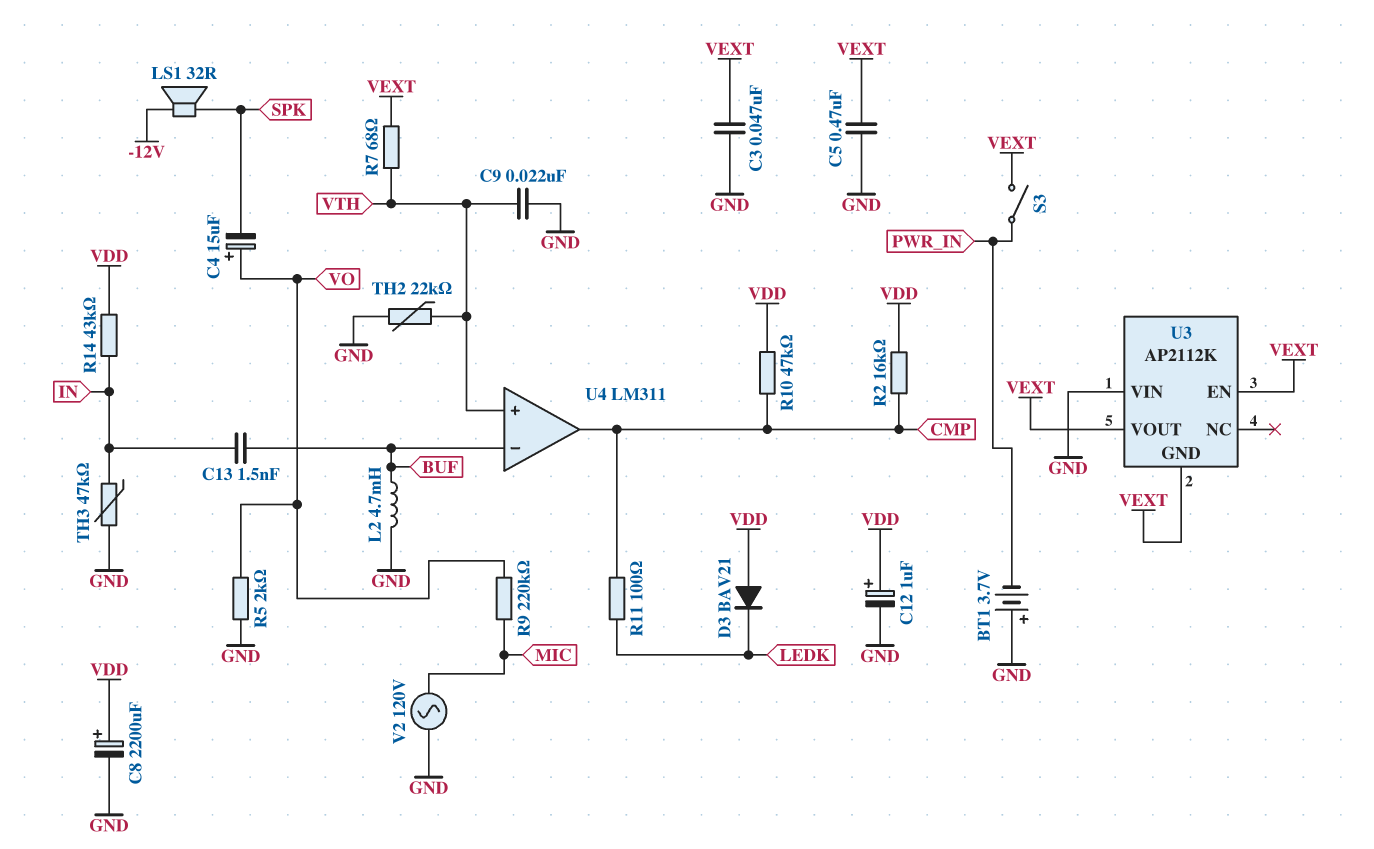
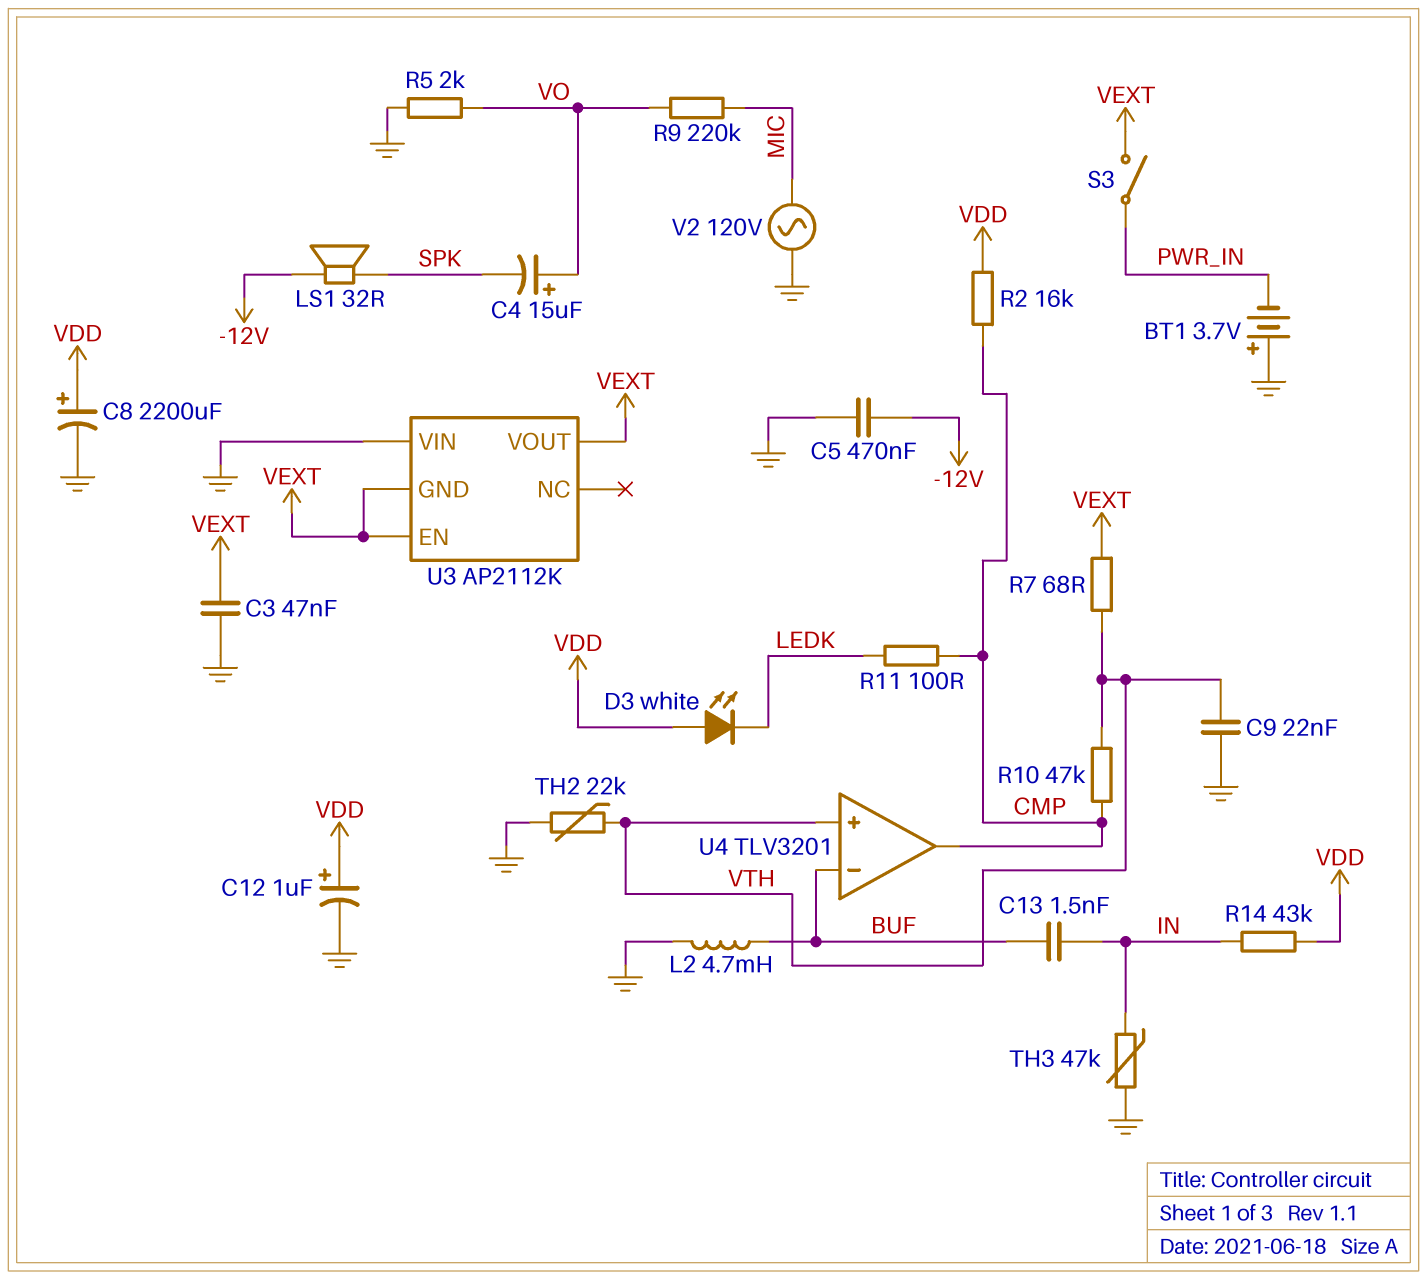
C5: 470nF (GND, VEXT) -> 470nF (-12V, GND)
D3: diode BAV21 (A VDD, K LEDK) -> LED white (A VDD, K LEDK)
R10: 47k (CMP, VDD) -> 47k (CMP, VTH)
U4: LM311 -> TLV3201

